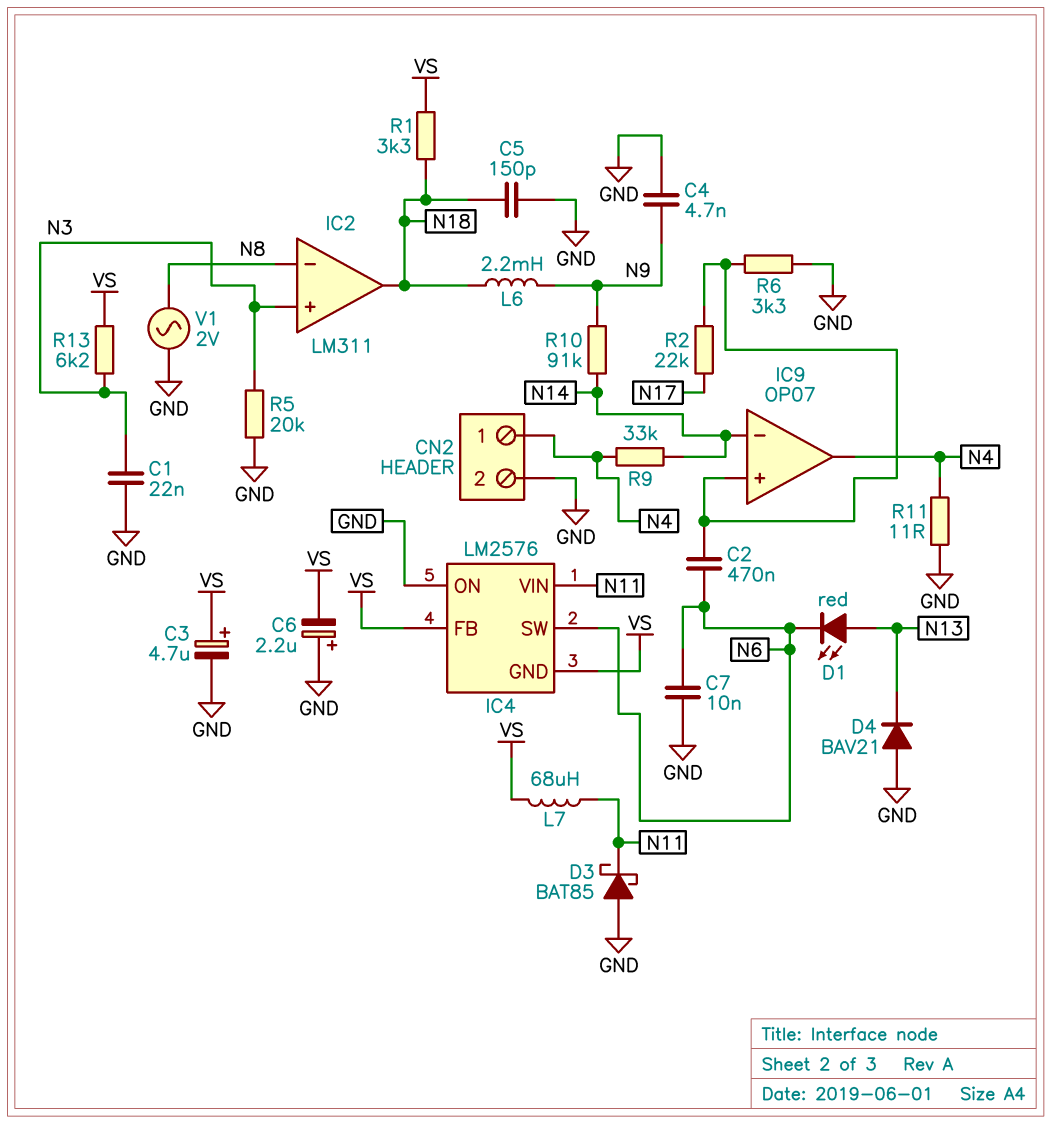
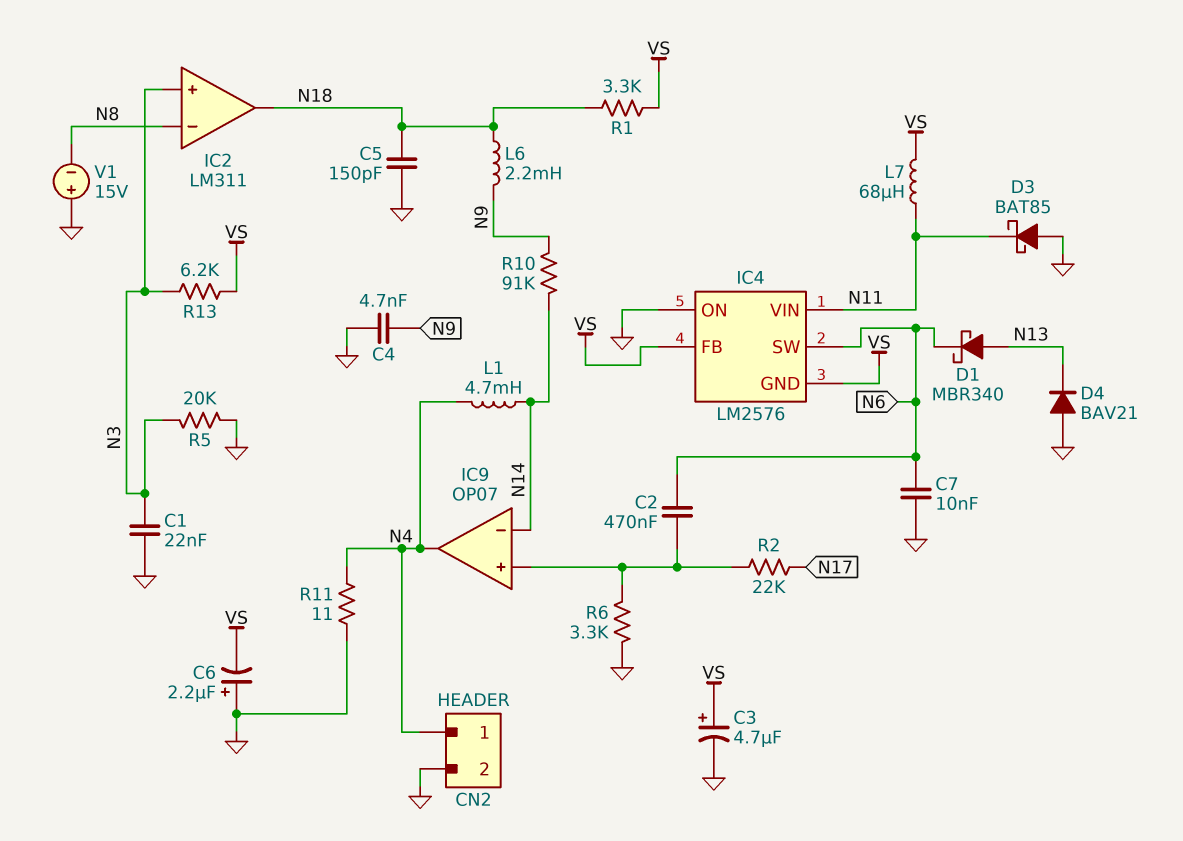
D1: LED red (A N13, K N6) -> schottky MBR340 (A N13, K N6)
L1: none -> 4.7mH (N4, N14)
R9: 33k (N4, N14) -> none
V1: AC 2V (GND, N8) -> 15V (plus GND, minus N8)

